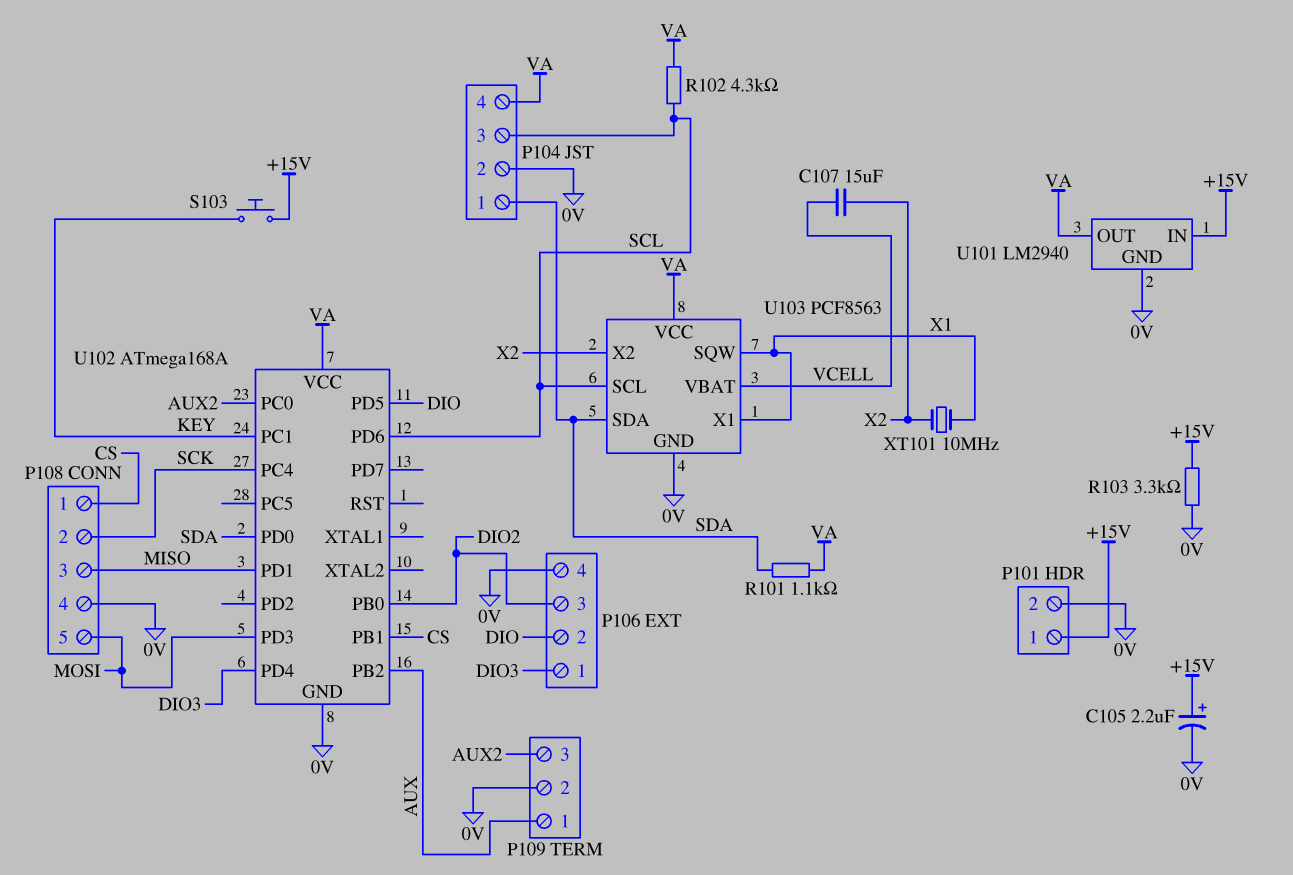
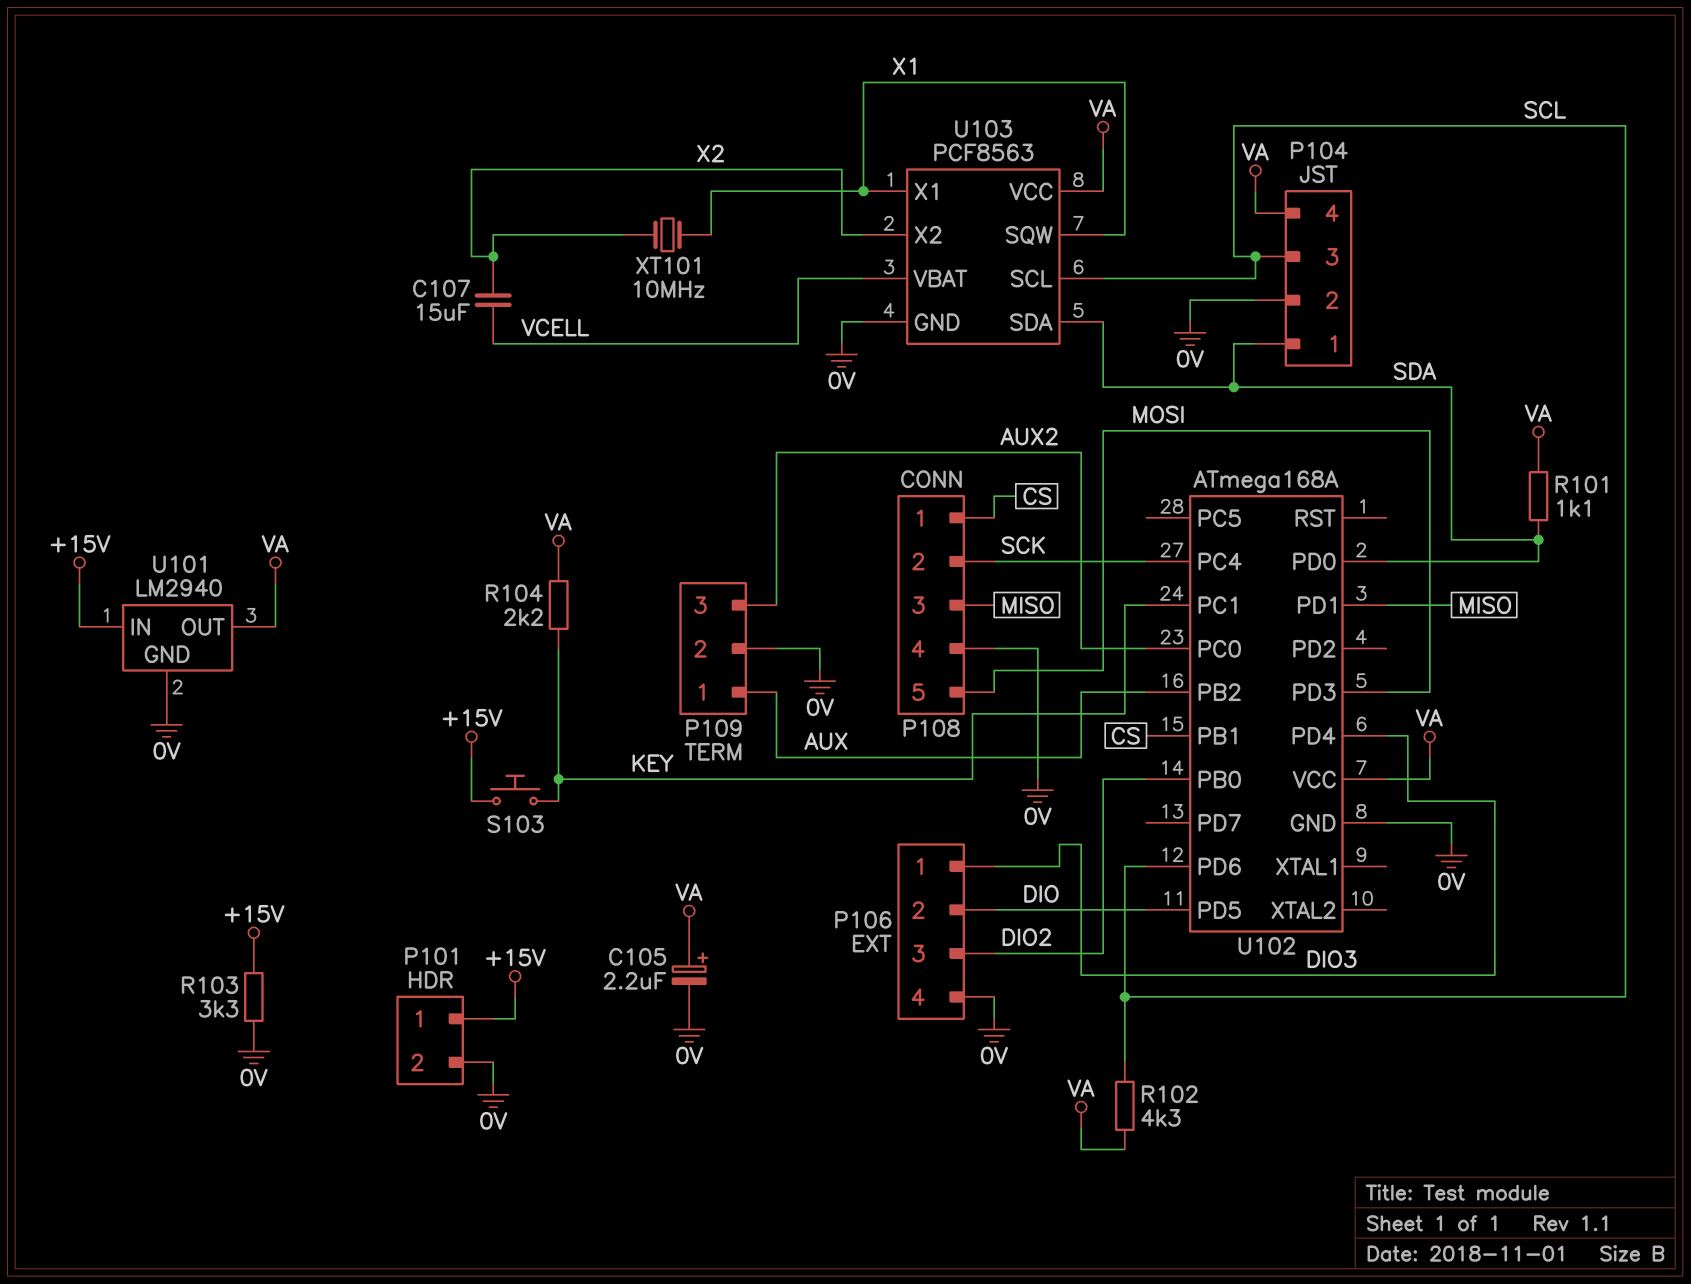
C105: 2.2uF (plus +15V, minus 0V) -> 2.2uF (plus VA, minus 0V)
R104: none -> 2.2k (KEY, VA)

